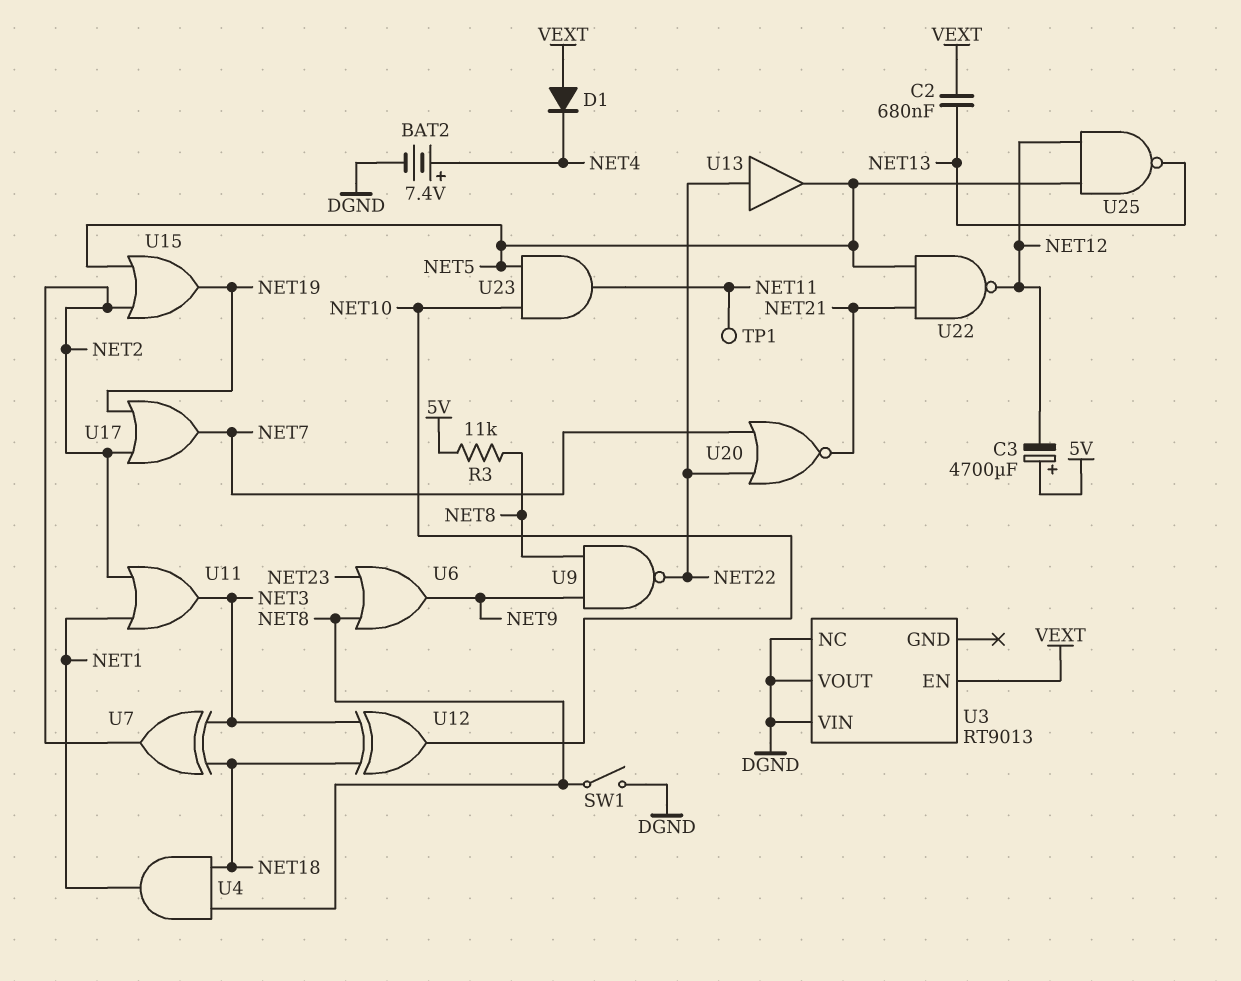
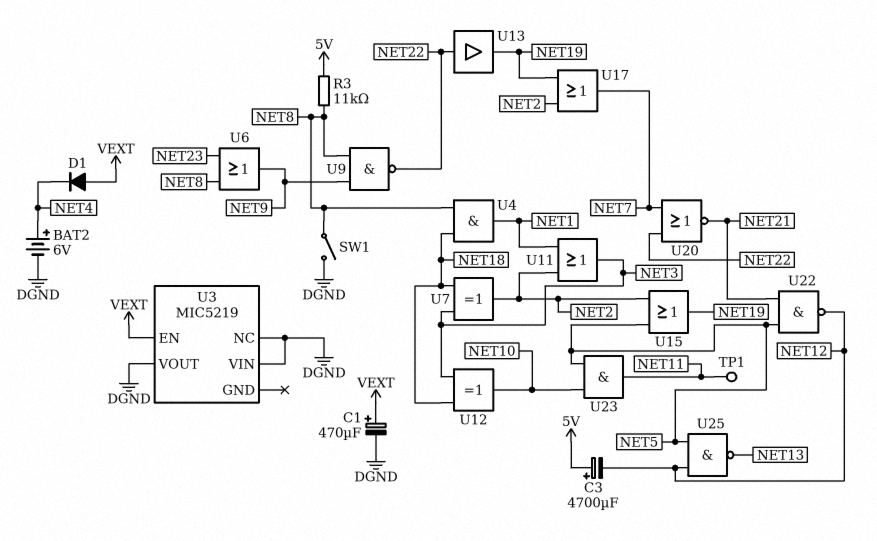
BAT2: 7.4V (plus NET4, minus DGND) -> 6V (plus NET4, minus DGND)
C1: none -> 470uF (plus VEXT, minus DGND)
C2: 680nF (NET13, VEXT) -> none
U3: RT9013 -> MIC5219
U13: buffer (in NET22, out NET5) -> buffer (in NET22, out NET19)

